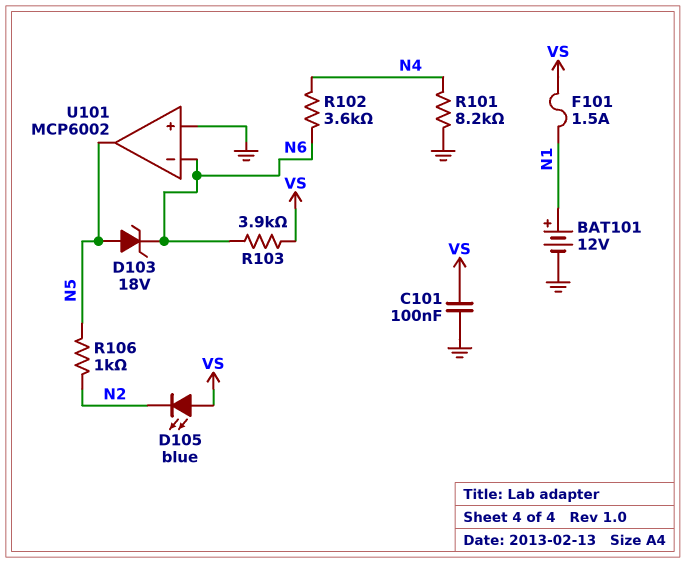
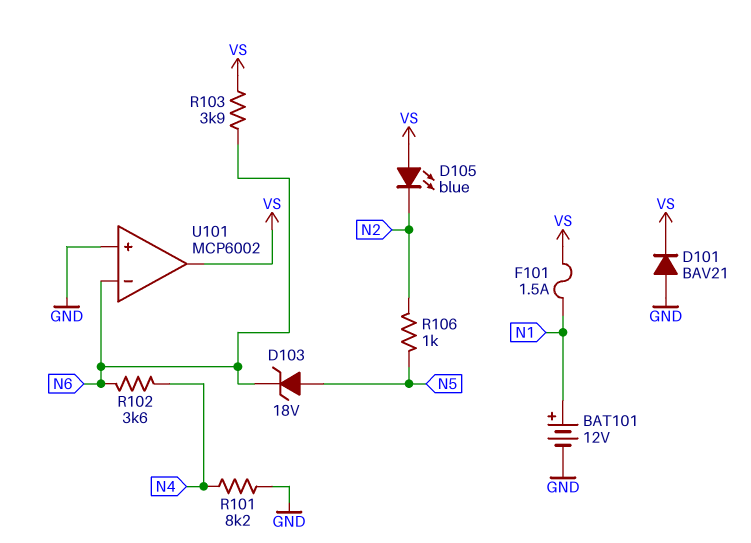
C101: 100nF (GND, VS) -> none
D101: none -> diode BAV21 (A GND, K VS)
U101 pin out: N5 -> VS

